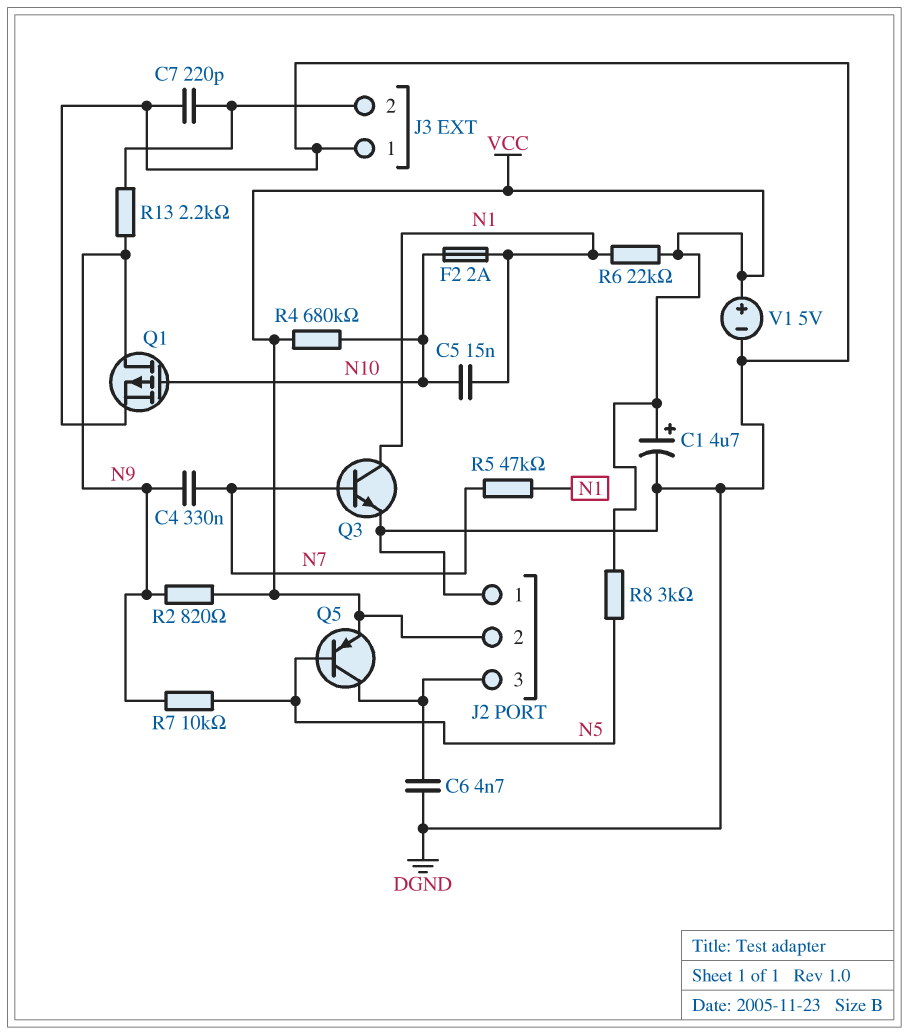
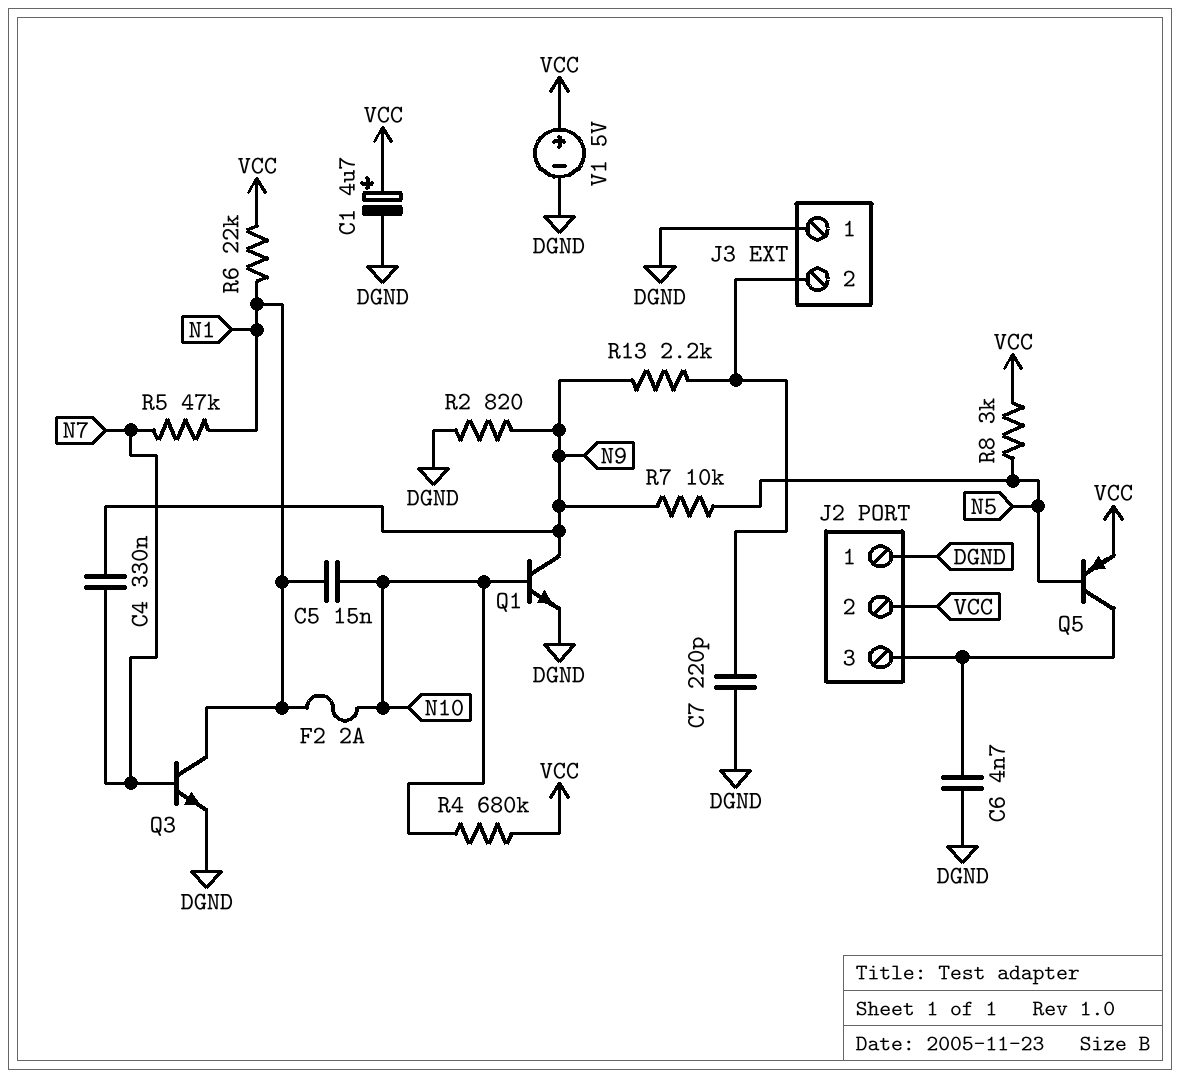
Q1: PMOS (G N10, D N9, S DGND) -> NPN (B N10, C N9, E DGND)
R2: 820 (N9, VCC) -> 820 (DGND, N9)

